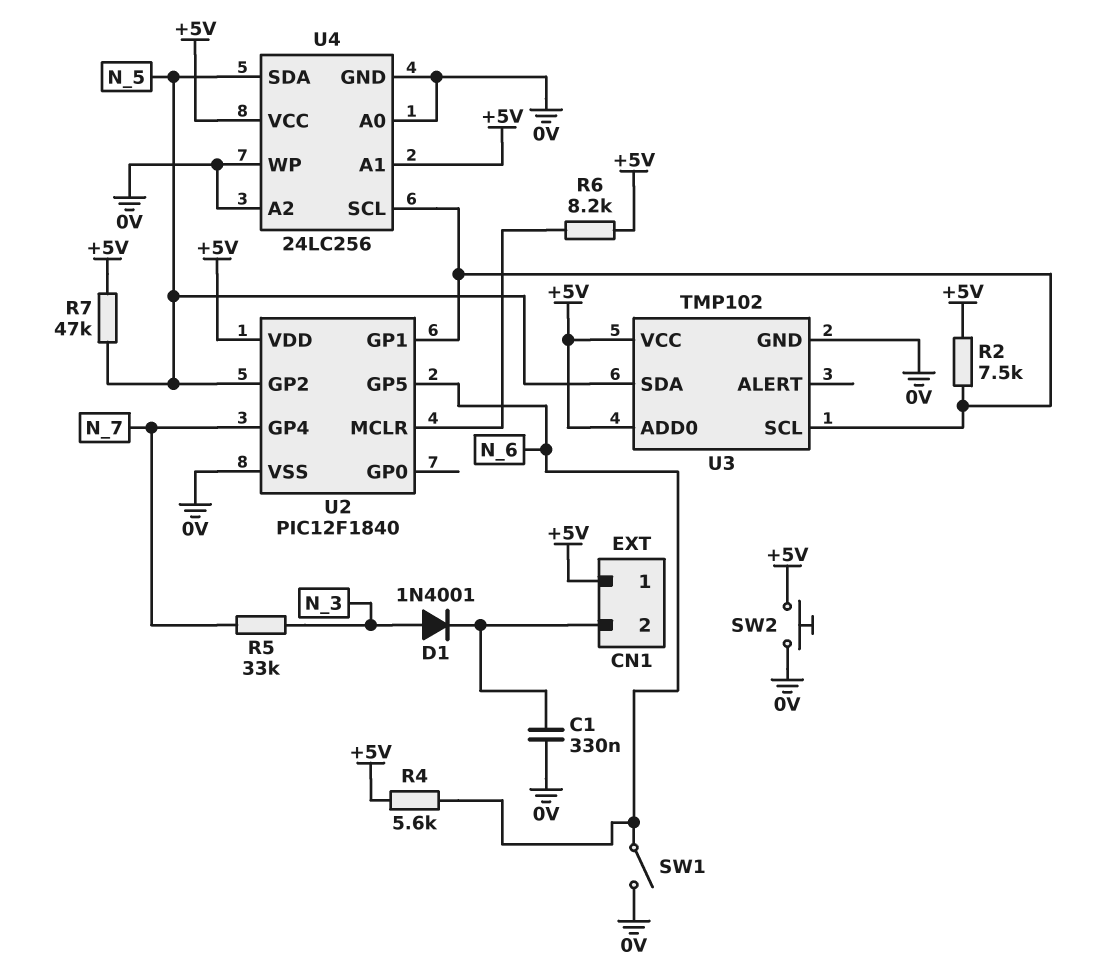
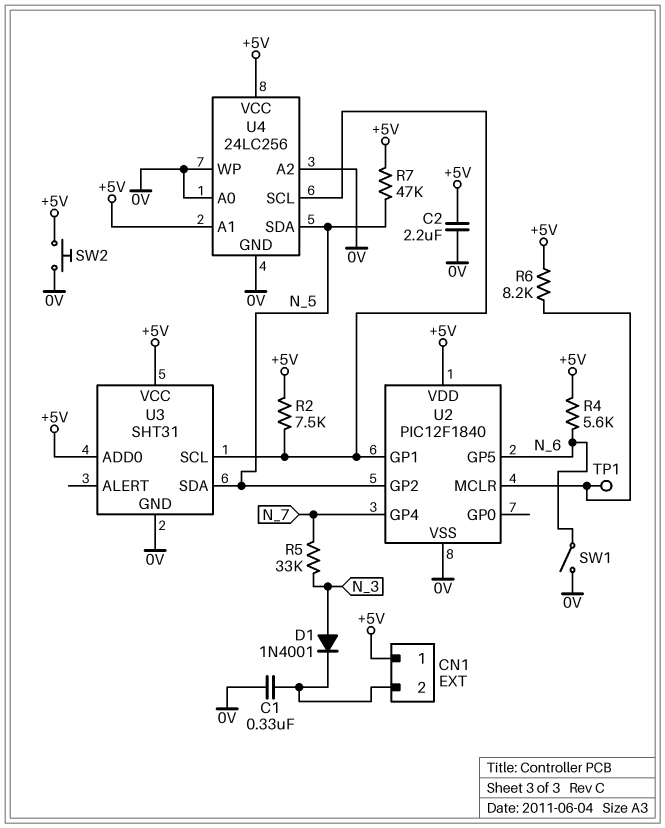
C2: none -> 2.2uF (+5V, 0V)
TP1: none -> test point (U2/MCLR)
U3: TMP102 -> SHT31

